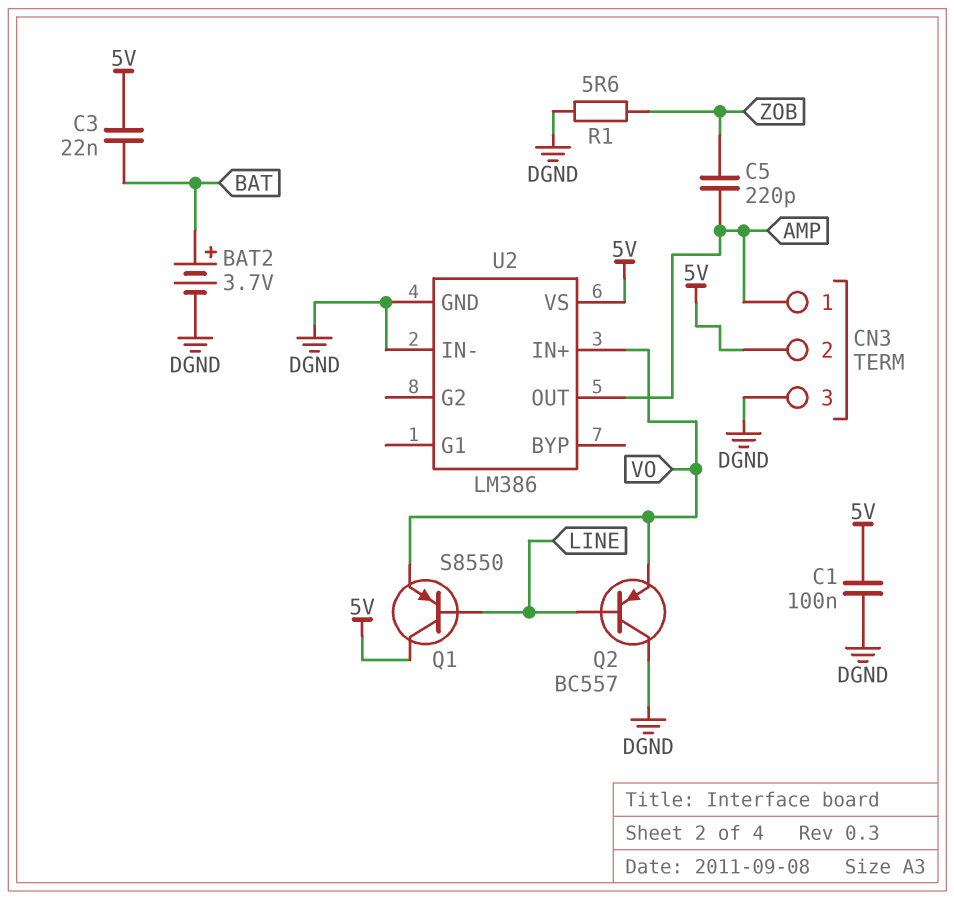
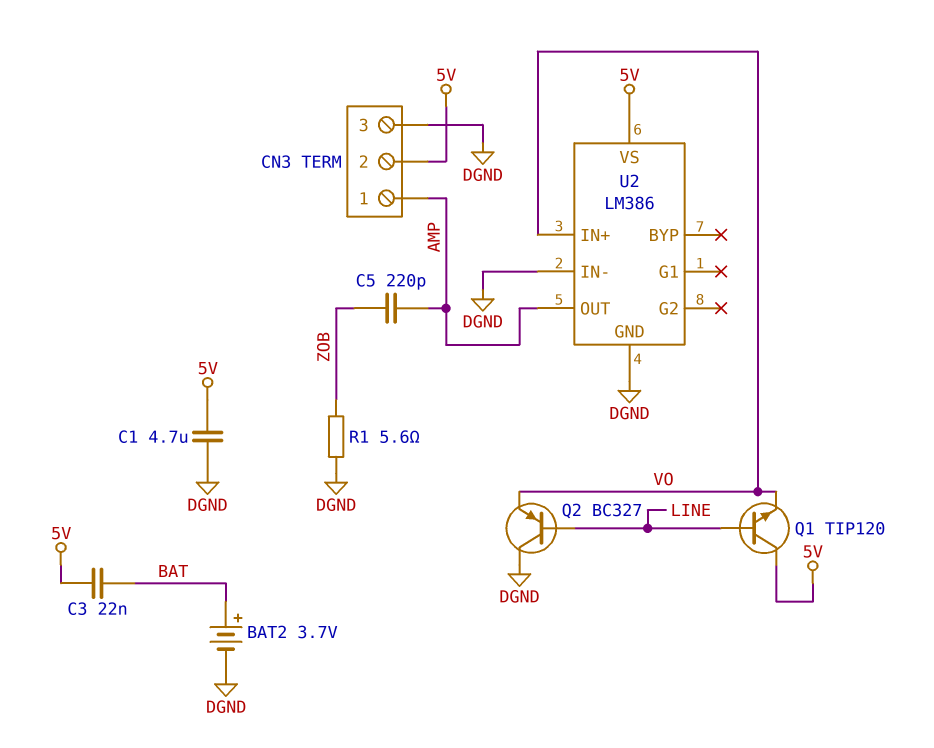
C1: 100nF (5V, DGND) -> 4.7uF (5V, DGND)
Q1: PNP S8550 (B LINE, C 5V, E VO) -> NPN TIP120 (B LINE, C 5V, E VO)
Q2: PNP BC557 (B LINE, C DGND, E VO) -> PNP BC327 (B LINE, C DGND, E VO)

